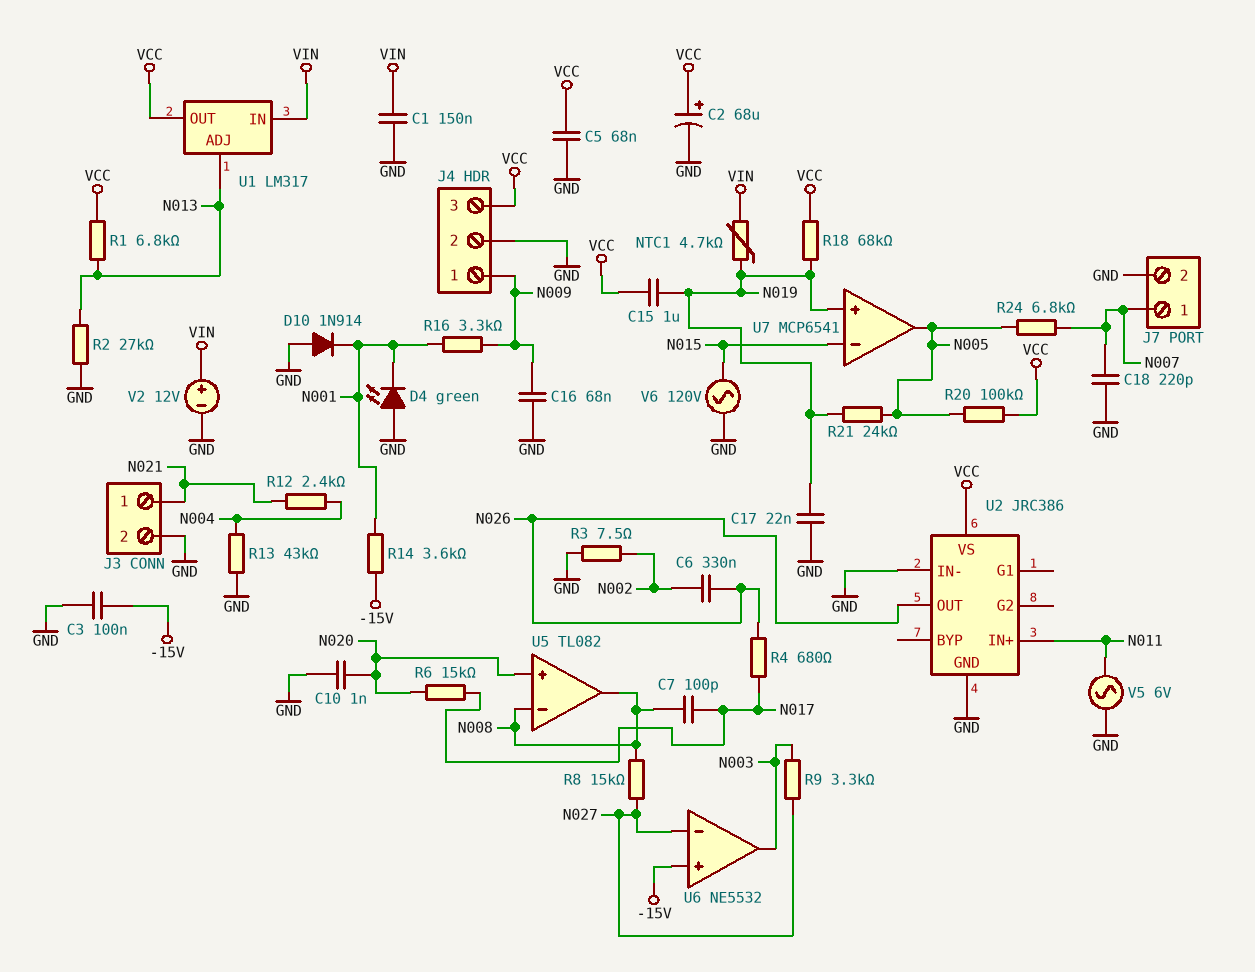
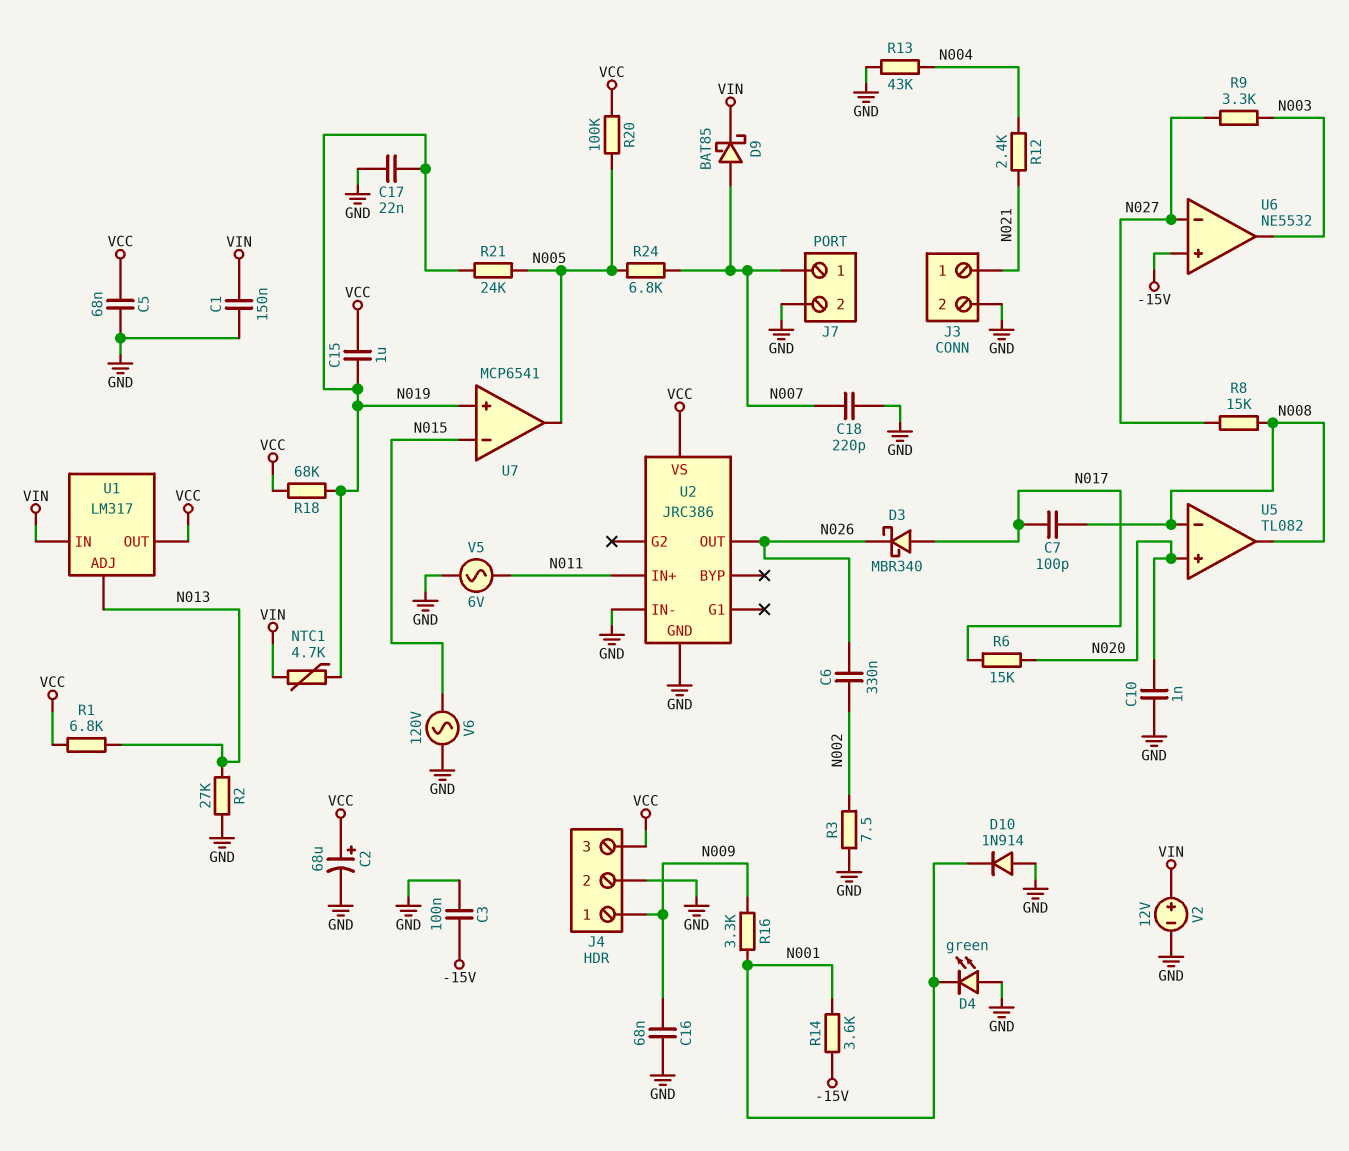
D3: none -> schottky MBR340 (A N017, K N026)
D9: none -> schottky BAT85 (A N007, K VIN)
R4: 680 (N017, N026) -> none

